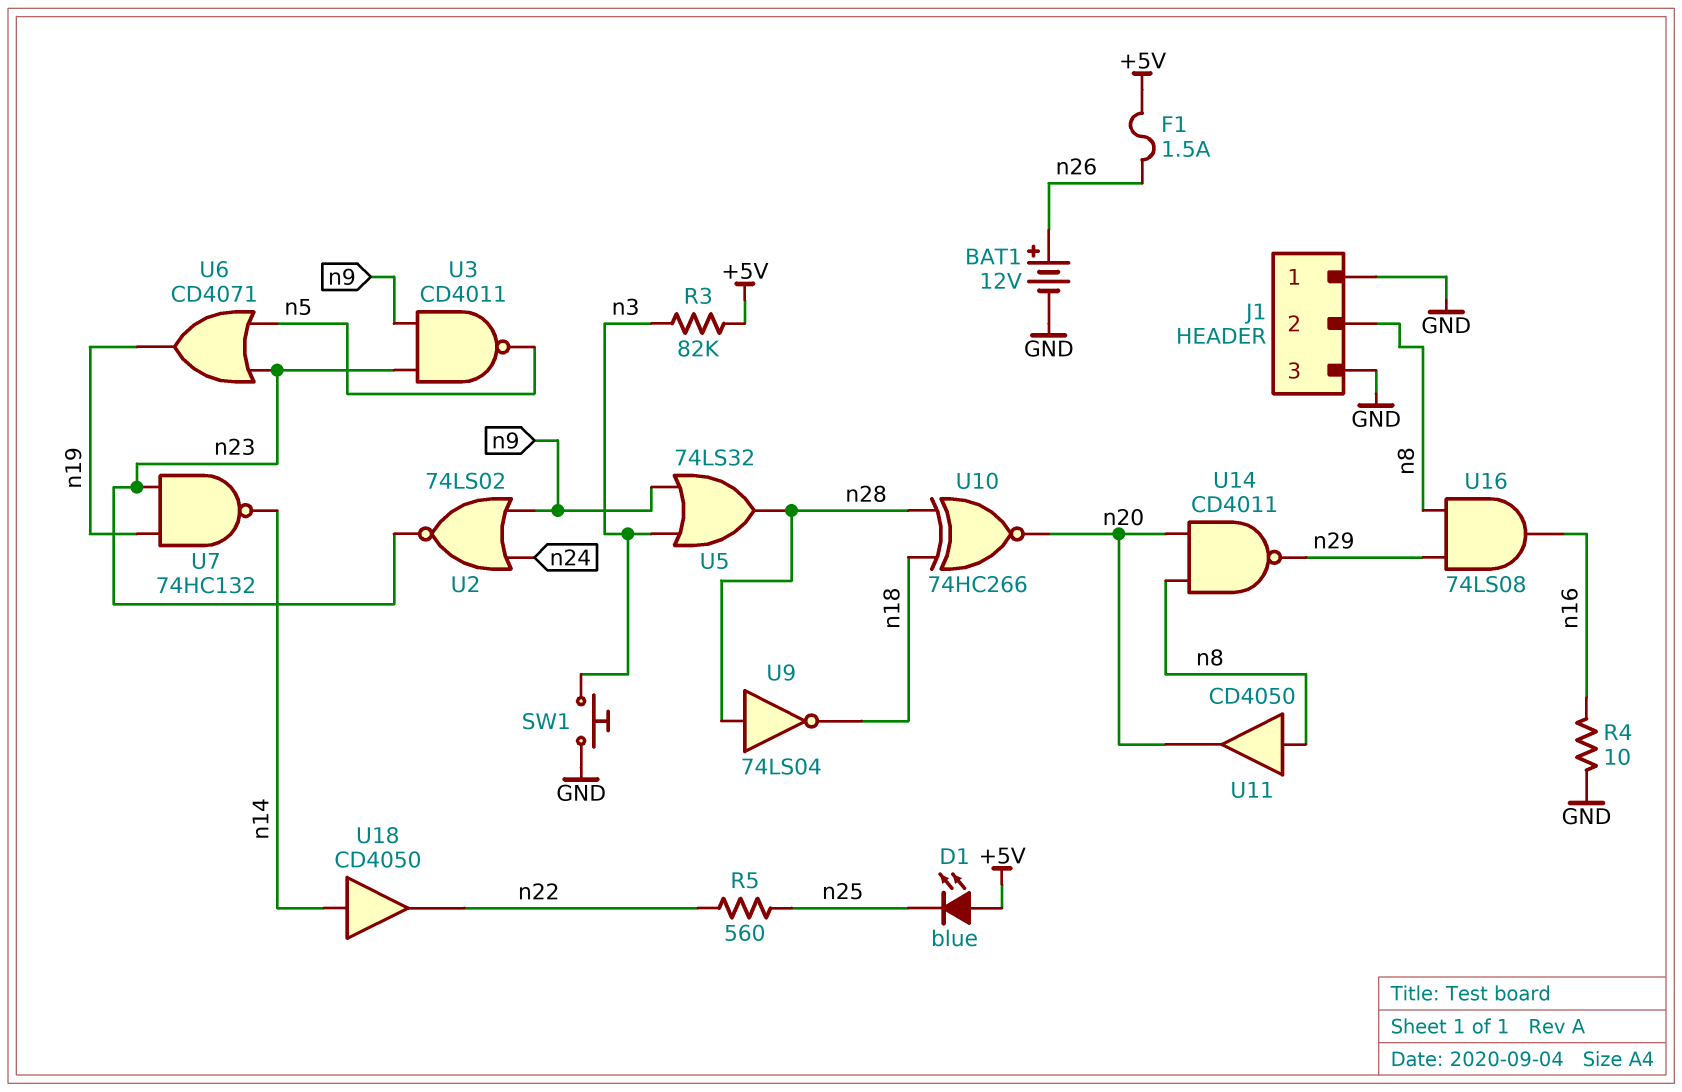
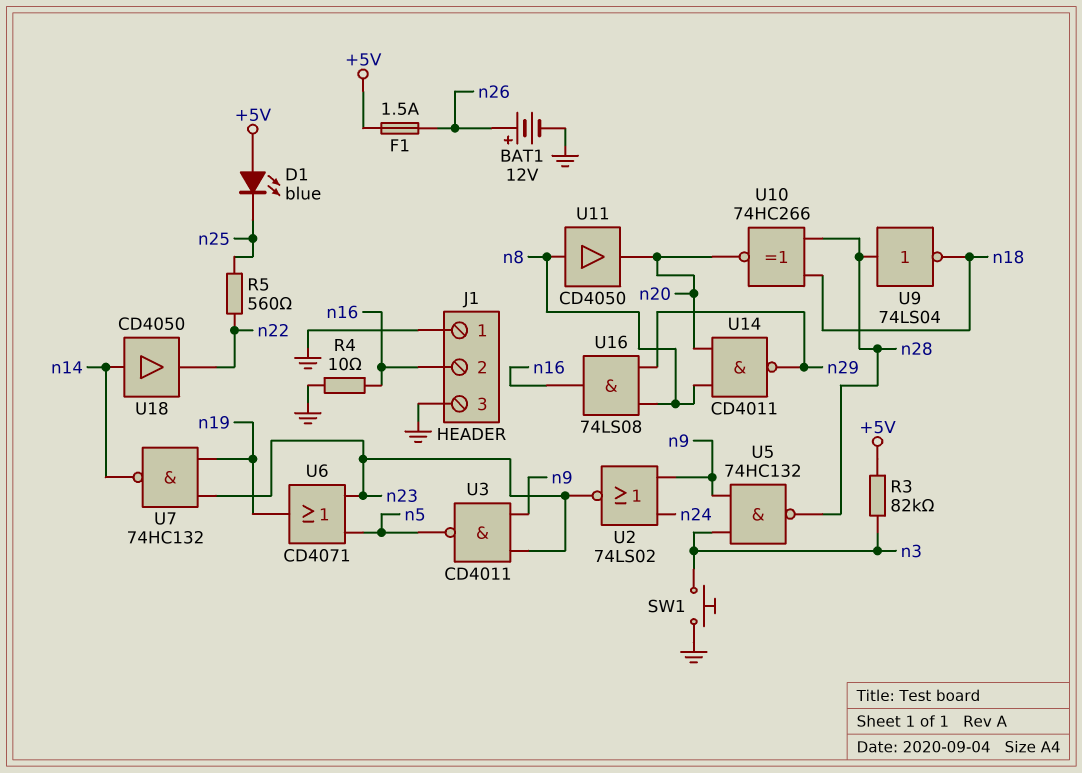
J1 pin 2: n8 -> n16
U5: OR 74LS32 (in n3, in n9, out n28) -> NAND 74HC132 (in n3, in n9, out n28)

